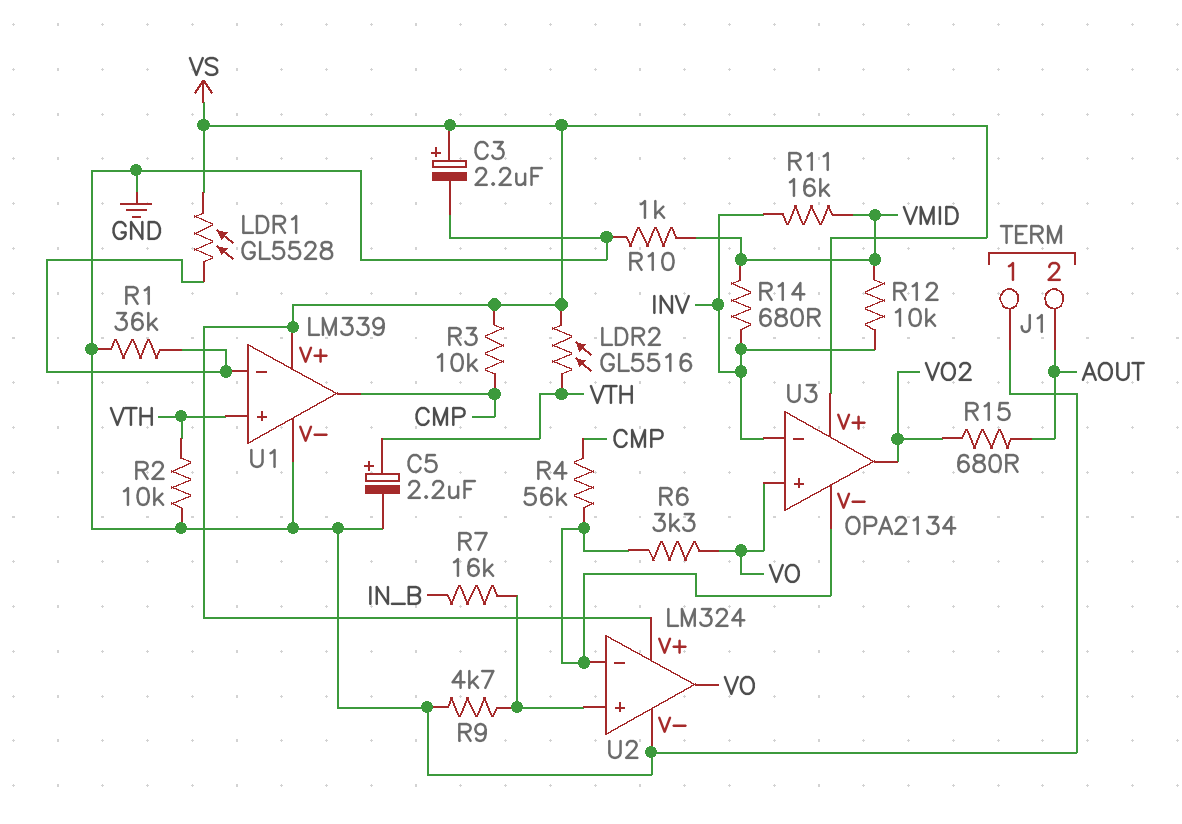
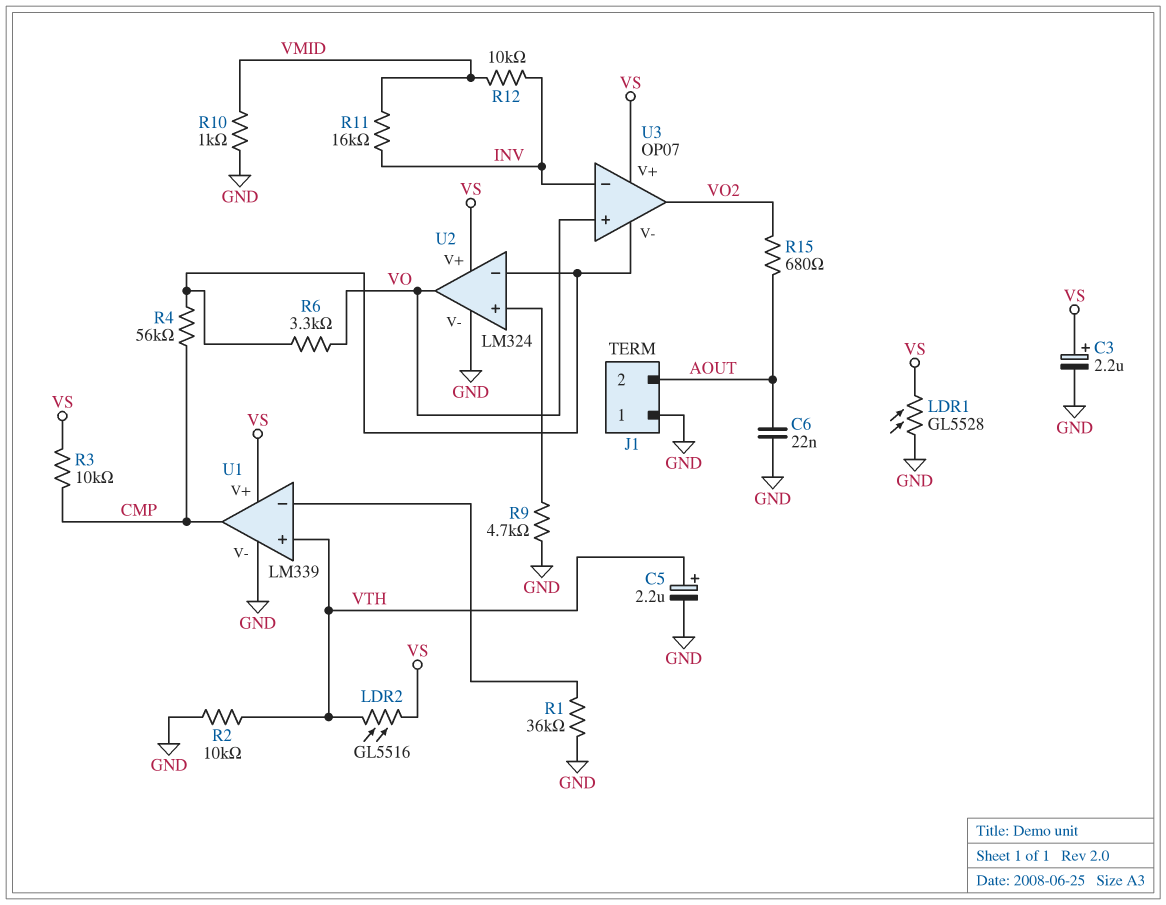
C6: none -> 22nF (AOUT, GND)
LDR1: GL5528 (U1/in-, VS) -> GL5528 (GND, VS)
R7: 16k (IN_B, U2/in+) -> none
R14: 680 (INV, VMID) -> none
U3: OPA2134 -> OP07

